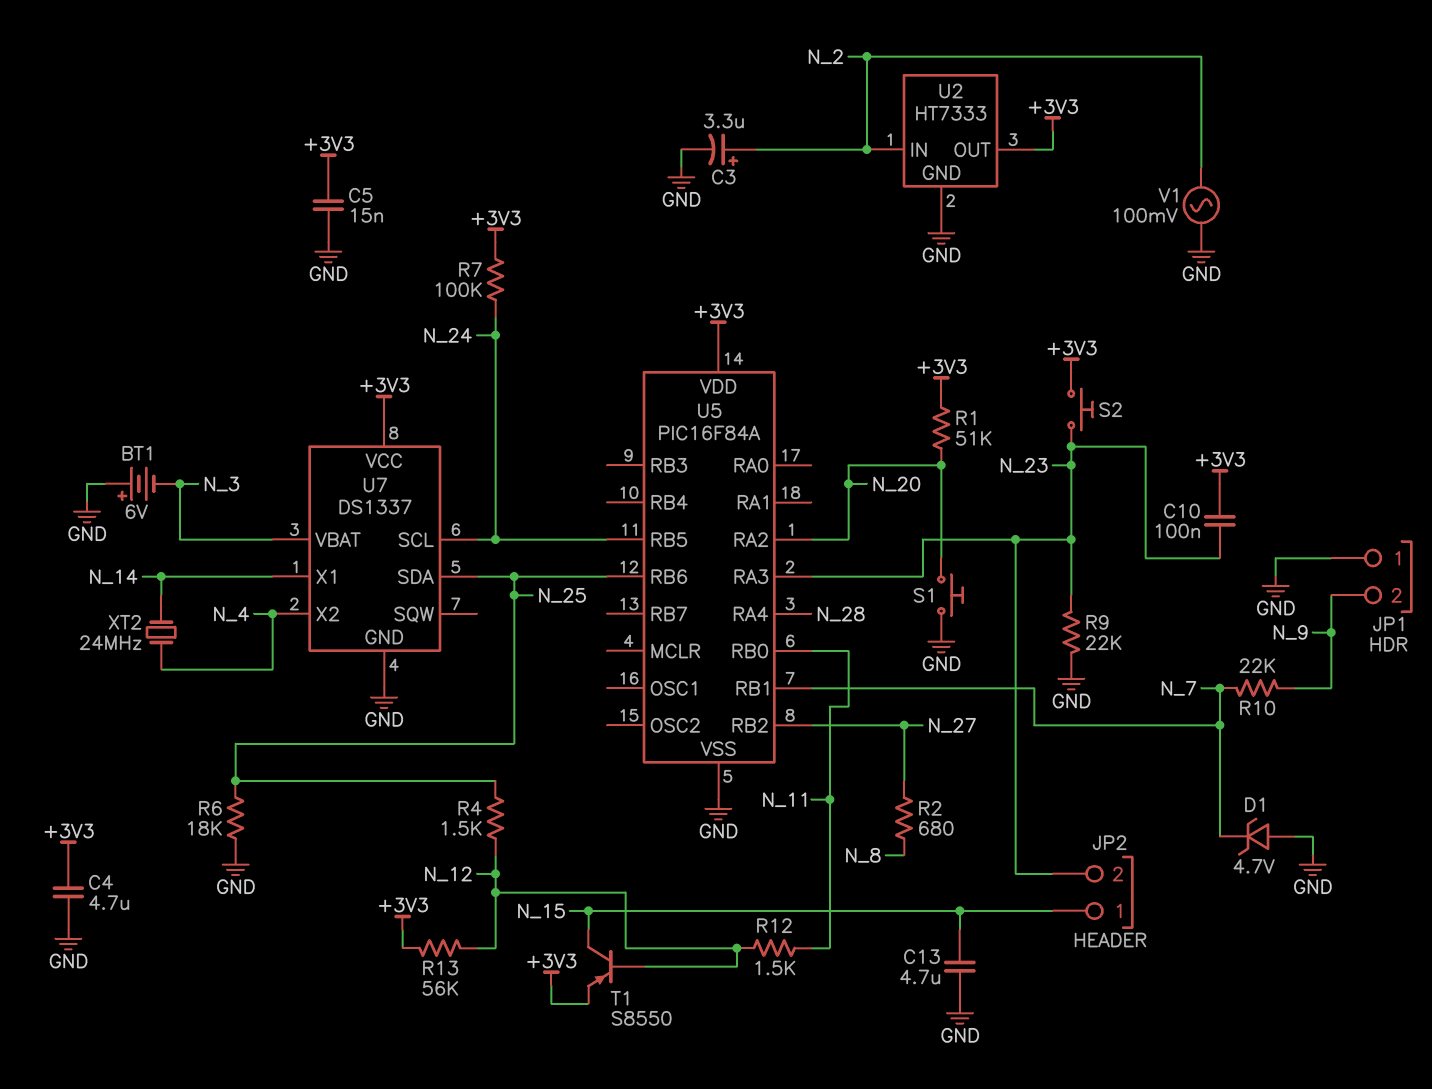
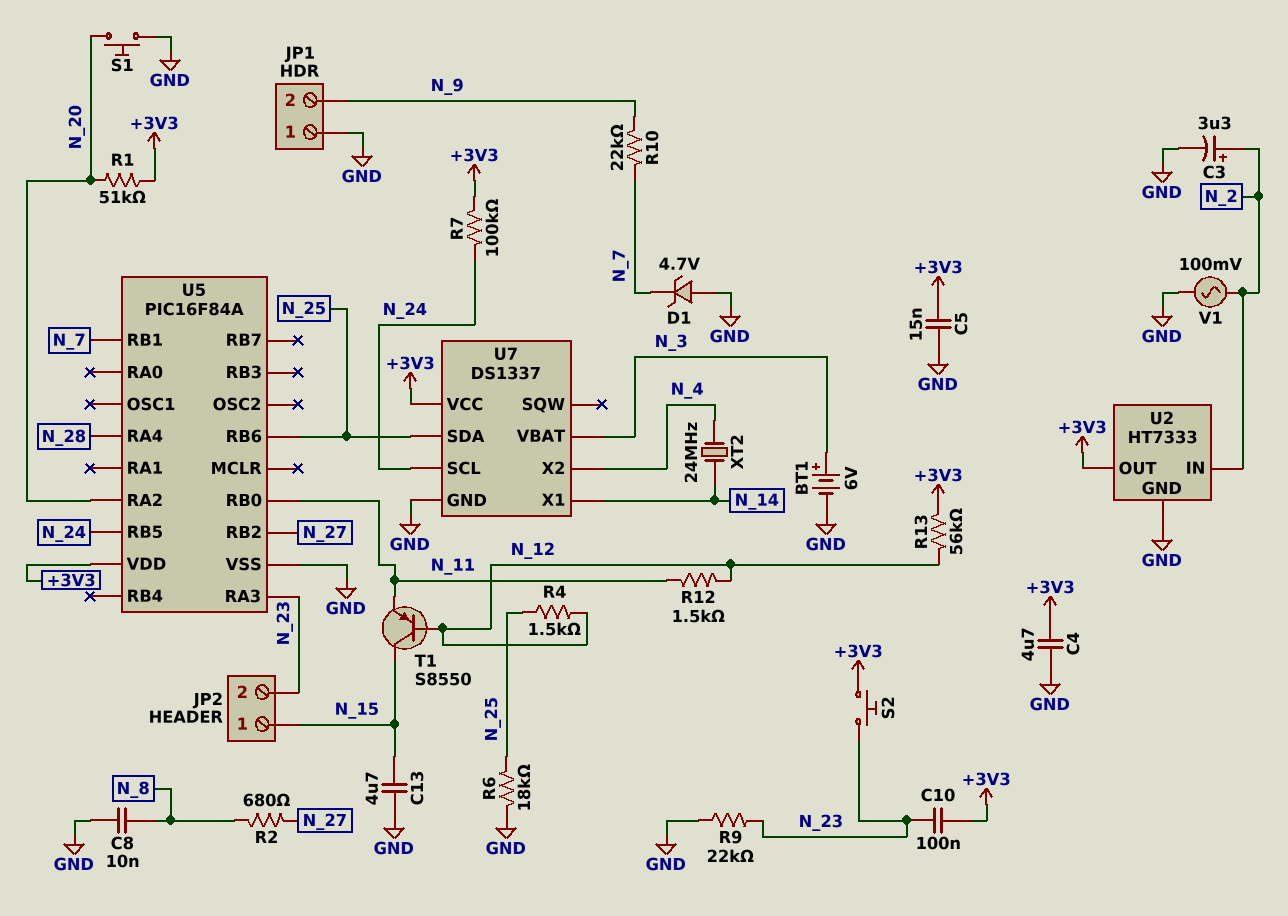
BT1: 6V (plus GND, minus N_3) -> 6V (plus N_3, minus GND)
C8: none -> 10nF (GND, N_8)
T1: PNP S8550 (B N_12, C N_15, E +3V3) -> PNP S8550 (B N_12, C N_15, E N_11)

